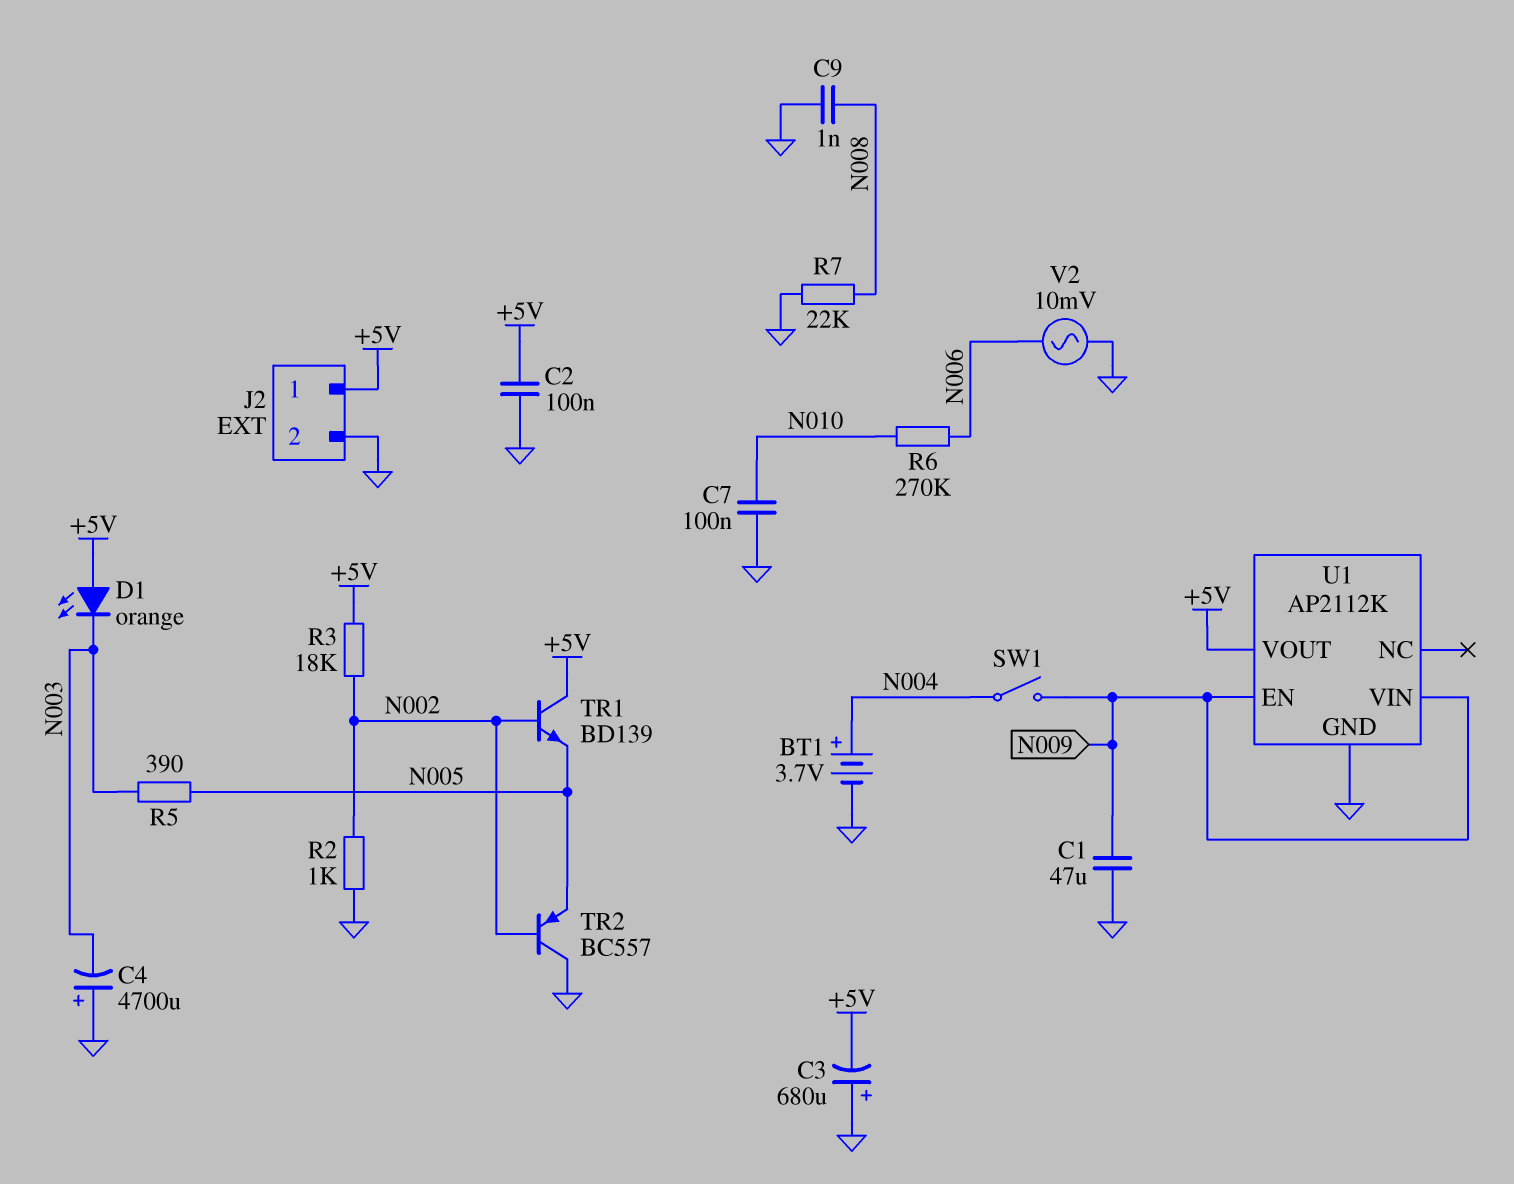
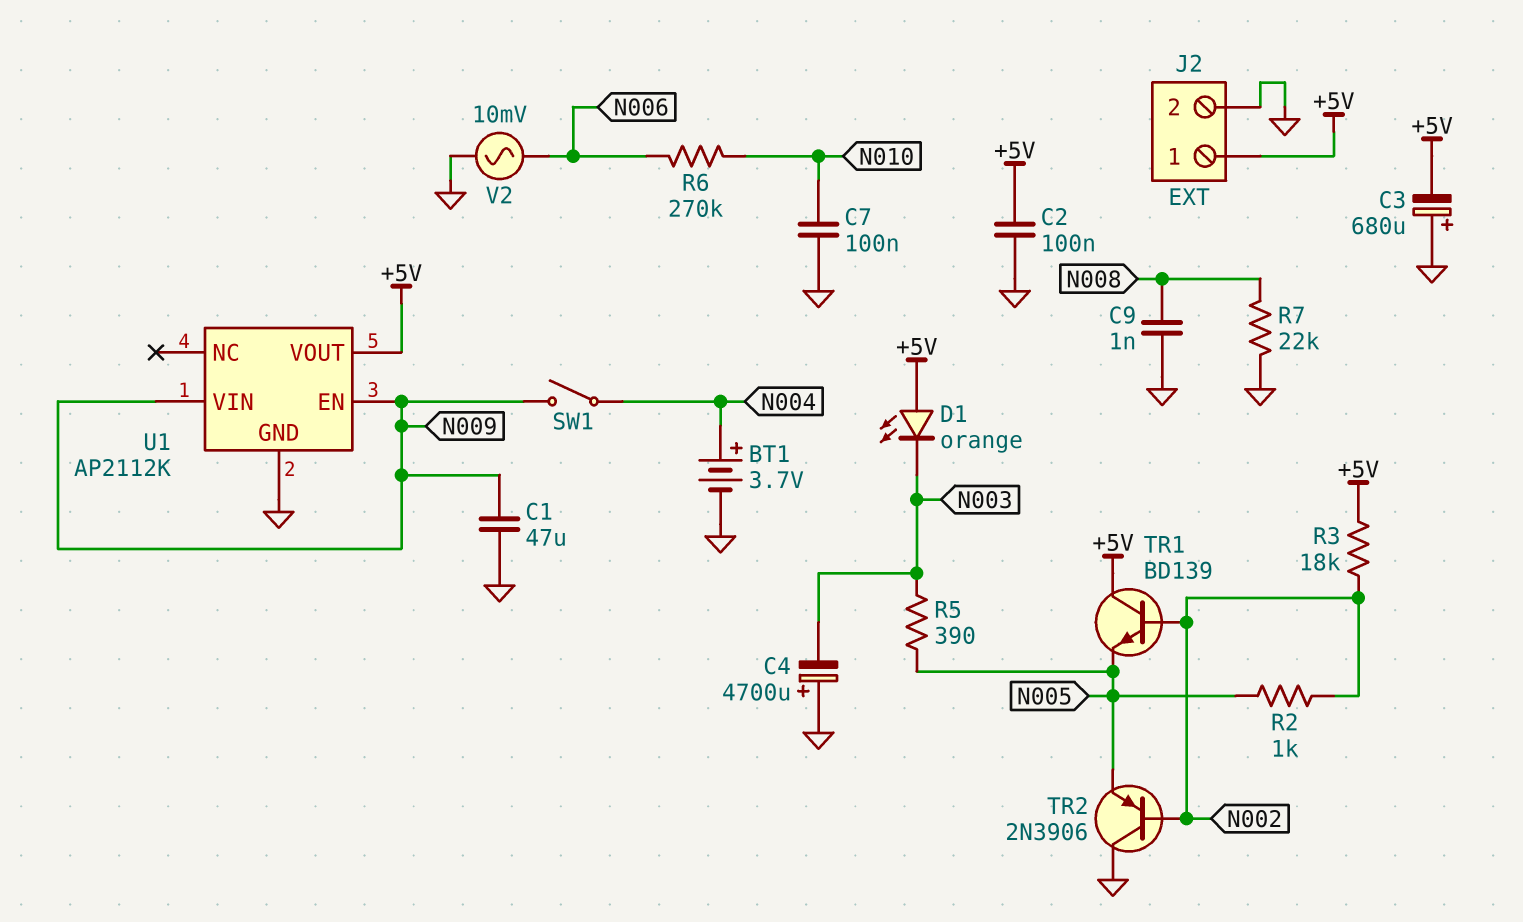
R2: 1k (GND, N002) -> 1k (N002, N005)
TR2: PNP BC557 (B N002, C GND, E N005) -> PNP 2N3906 (B N002, C GND, E N005)

